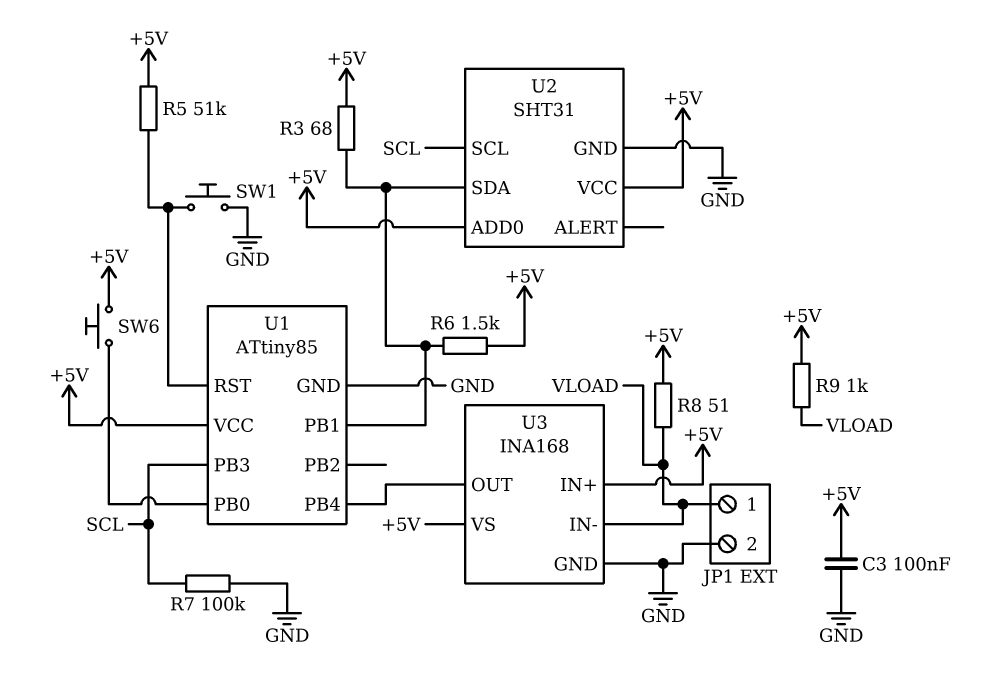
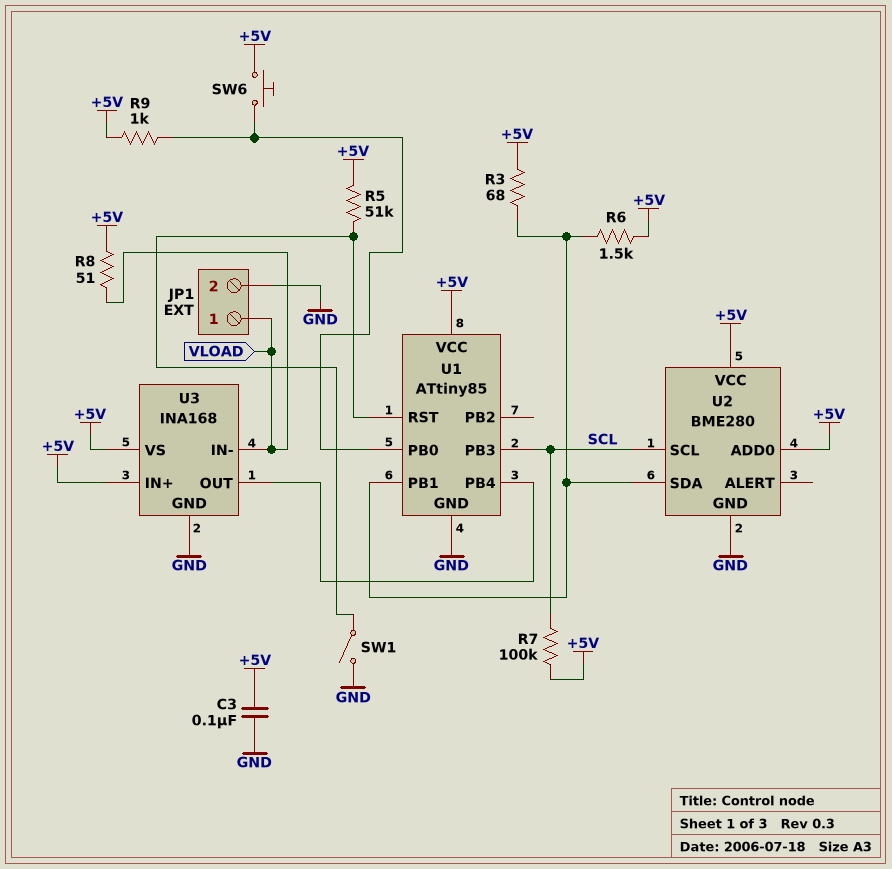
R7: 100k (GND, SCL) -> 100k (+5V, SCL)
R9: 1k (+5V, VLOAD) -> 1k (+5V, U1/PB0)
SW1: button (GND, U1/RST) -> switch (GND, U1/RST)
U2: SHT31 -> BME280

